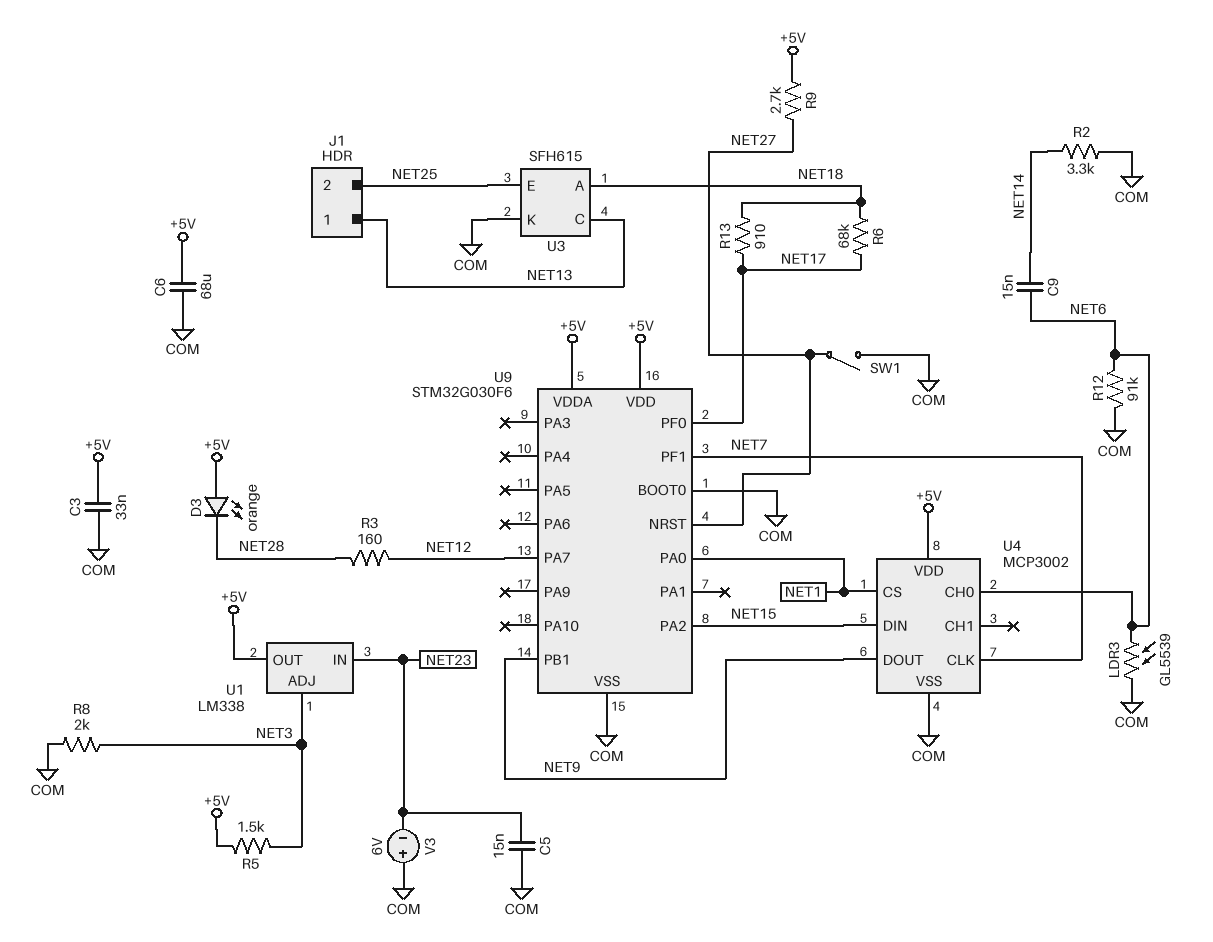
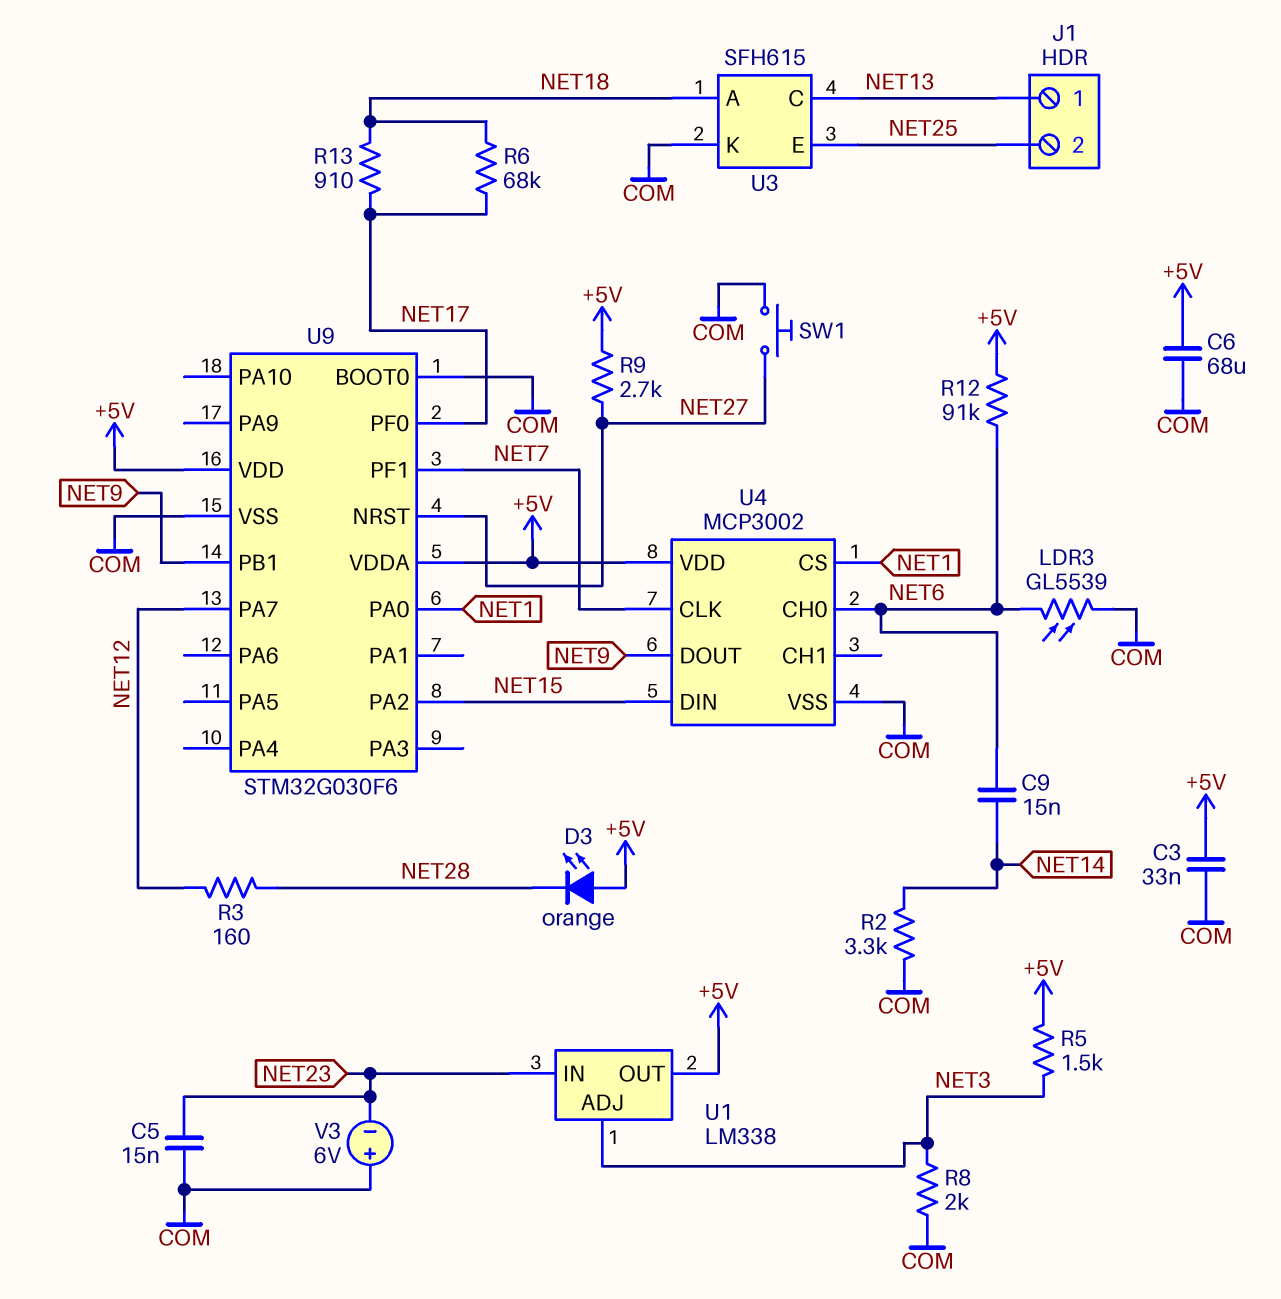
R12: 91k (COM, NET6) -> 91k (+5V, NET6)
SW1: switch (COM, NET27) -> button (COM, NET27)

